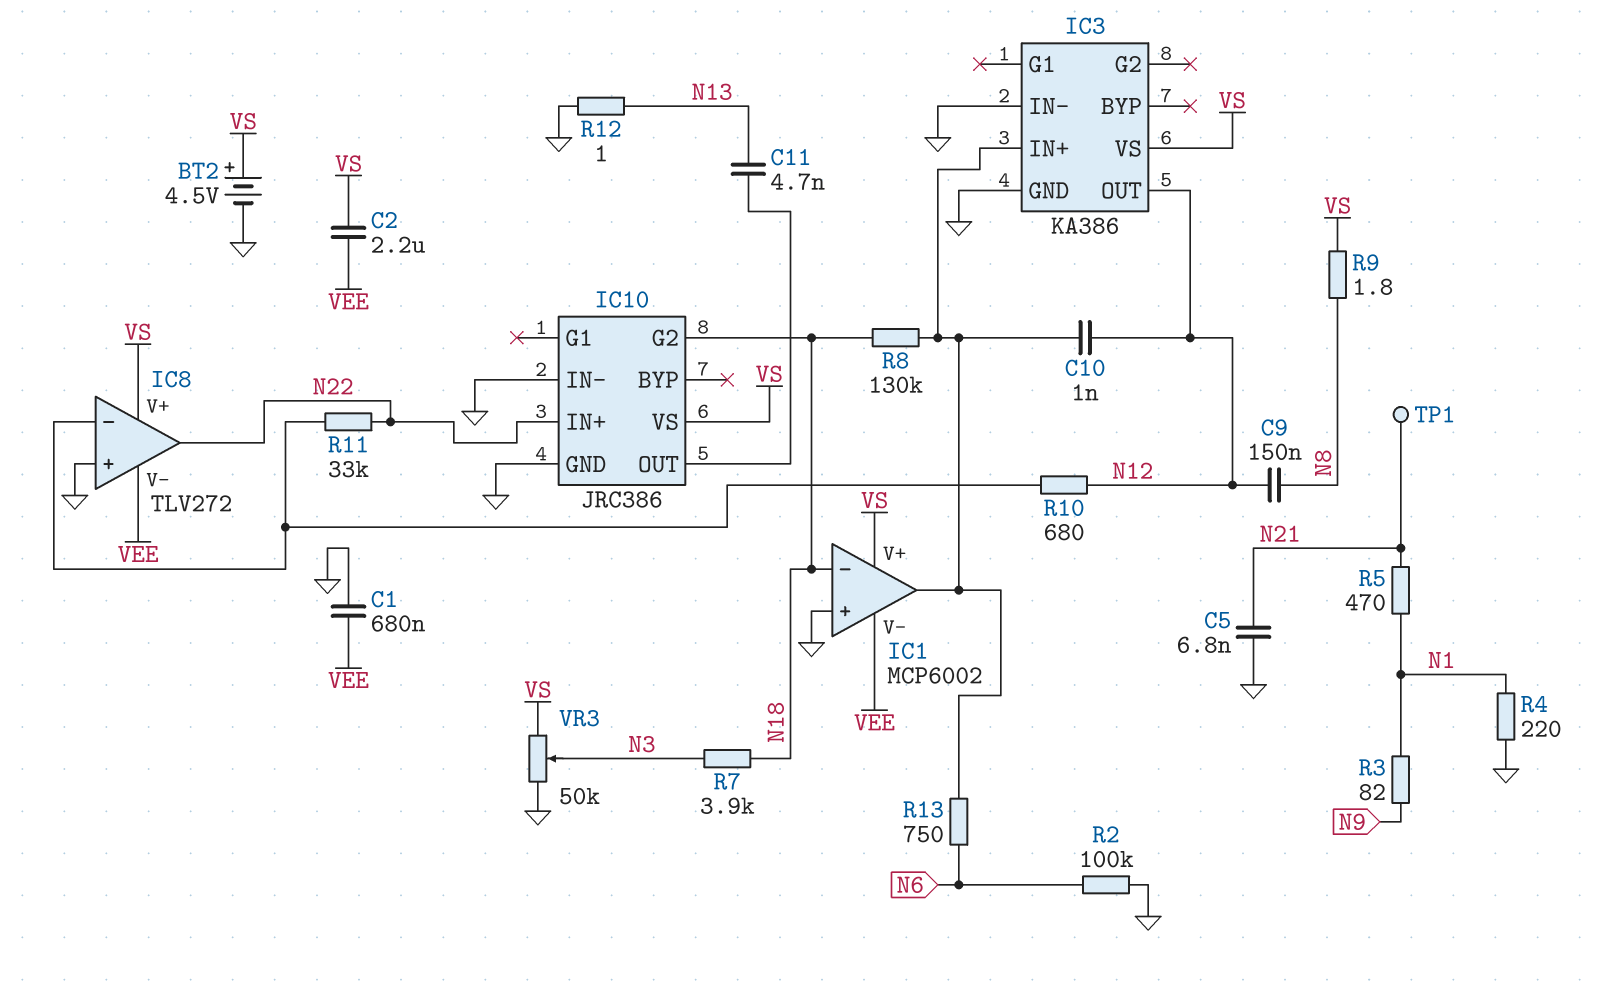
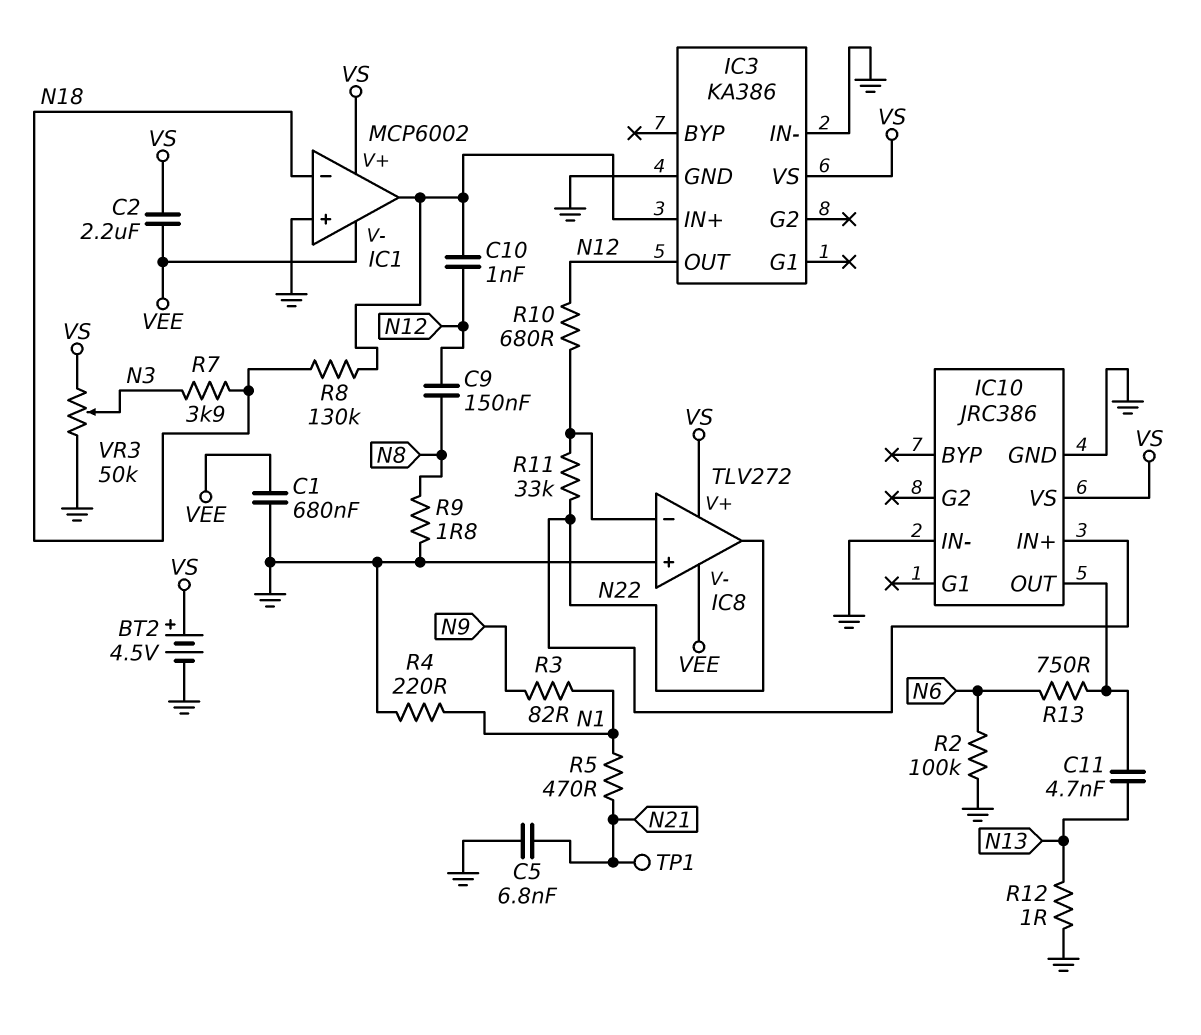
IC10 pin G2: N18 -> none
R9: 1.8 (N8, VS) -> 1.8 (GND, N8)
R13: 750 (IC1/out, N6) -> 750 (IC10/OUT, N6)

